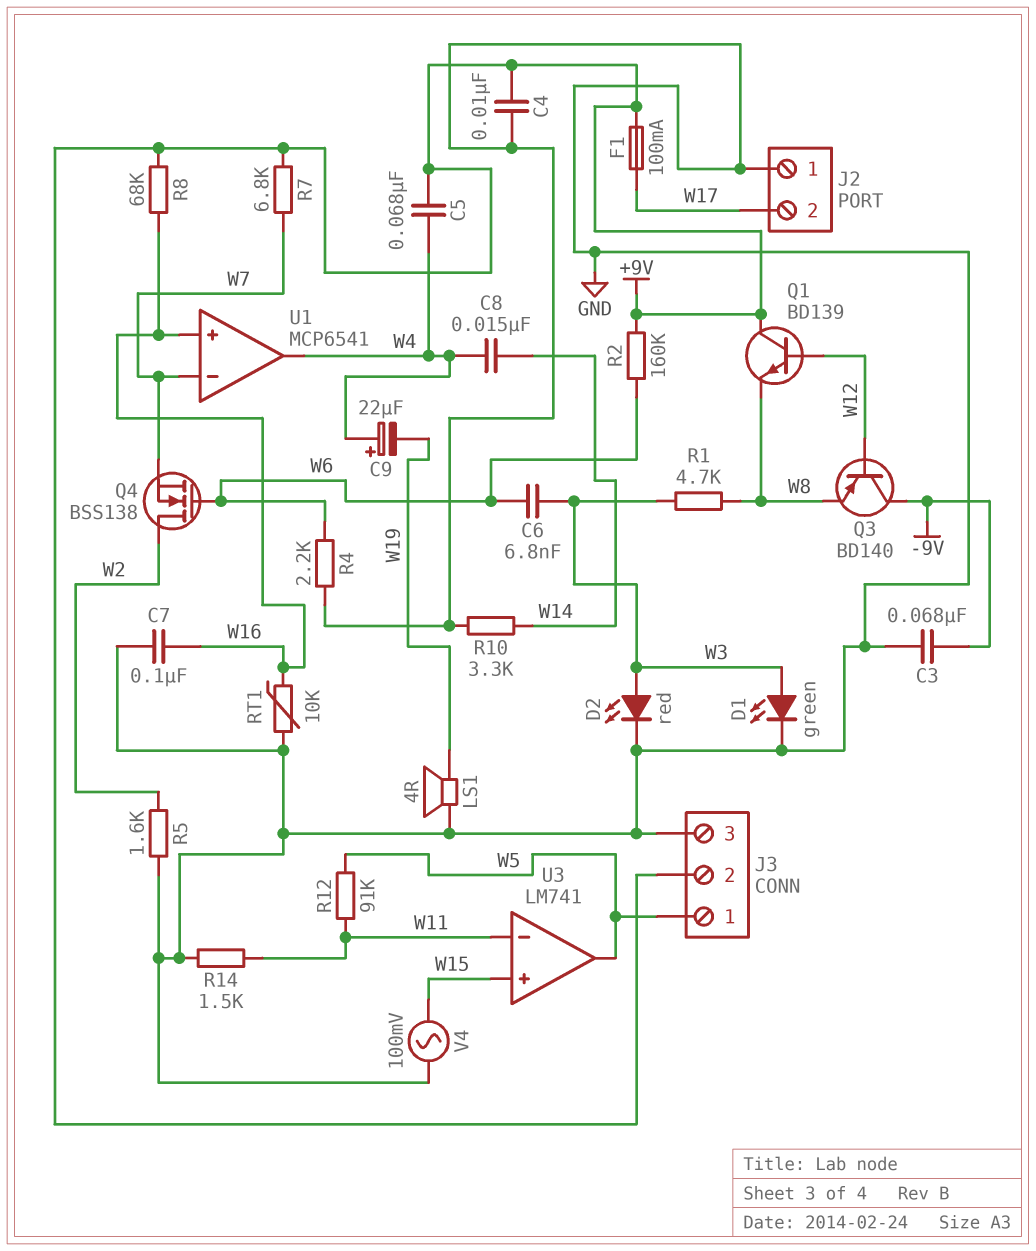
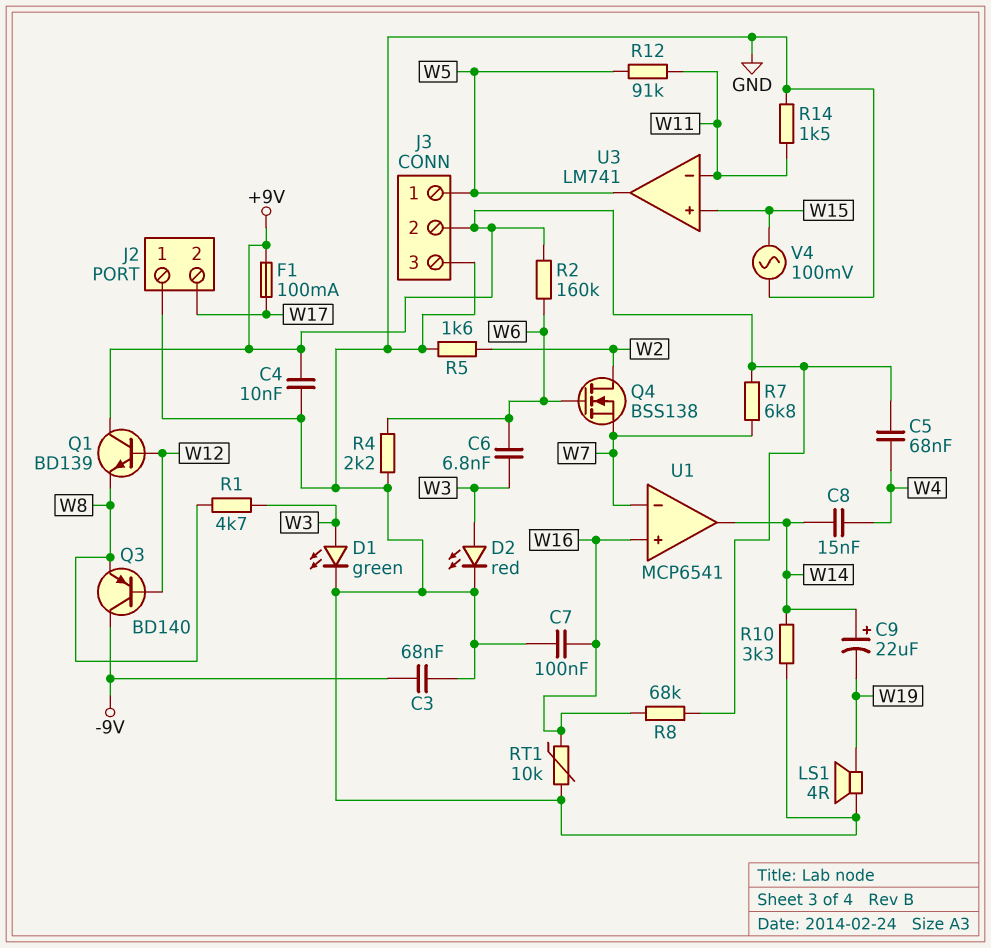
C9: 22uF (plus W4, minus W19) -> 22uF (plus W14, minus W19)
U1 pin out: W4 -> W14

